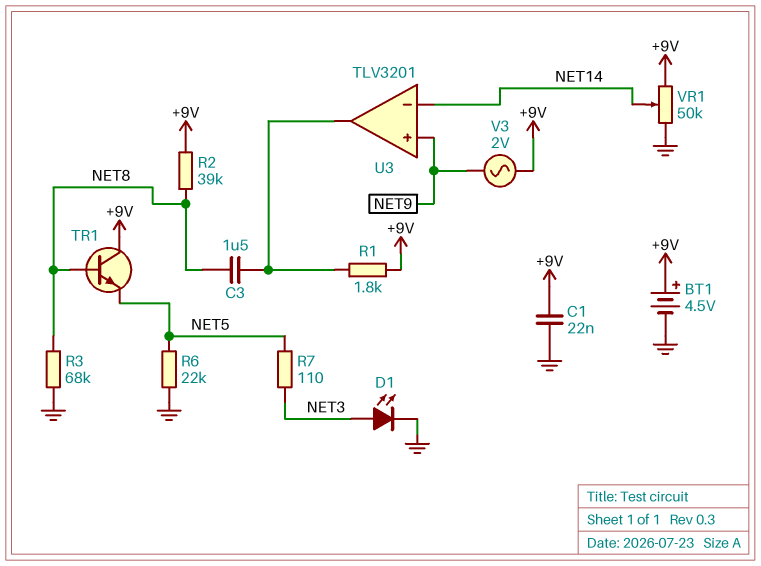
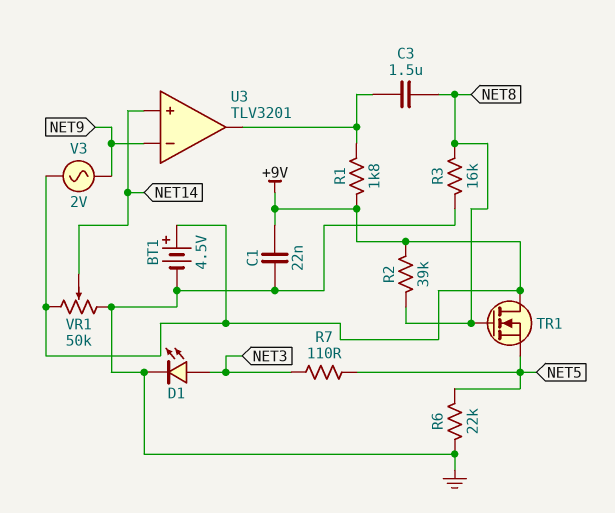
R3: 68k (GND, NET8) -> 16k (GND, NET8)
TR1: NPN (B NET8, C +9V, E NET5) -> NMOS (G NET8, D +9V, S NET5)
U3 pin in+: NET9 -> NET14
U3 pin in-: NET14 -> NET9

